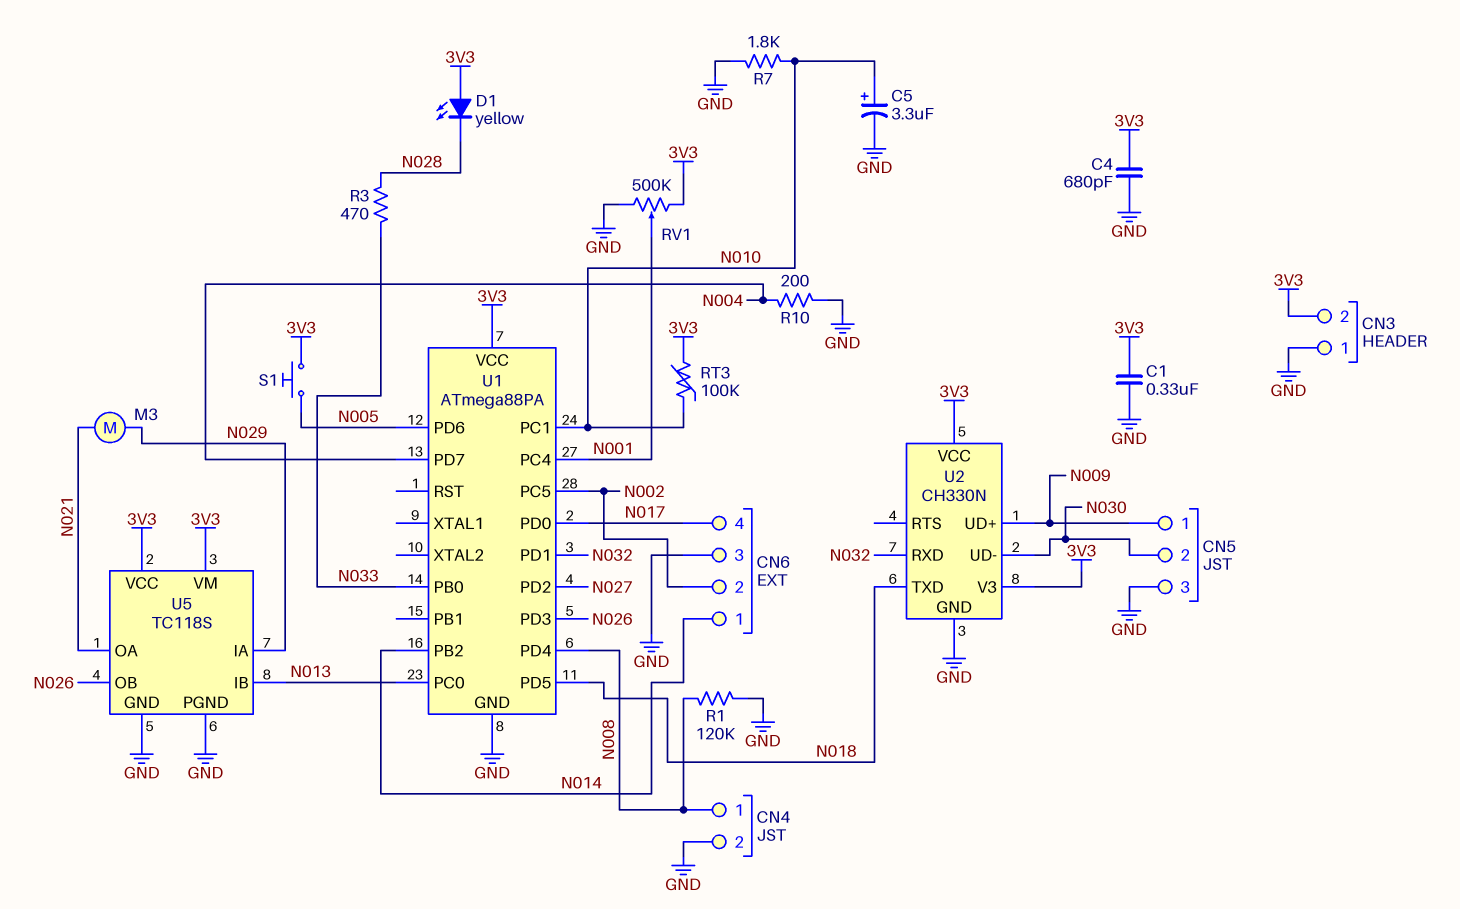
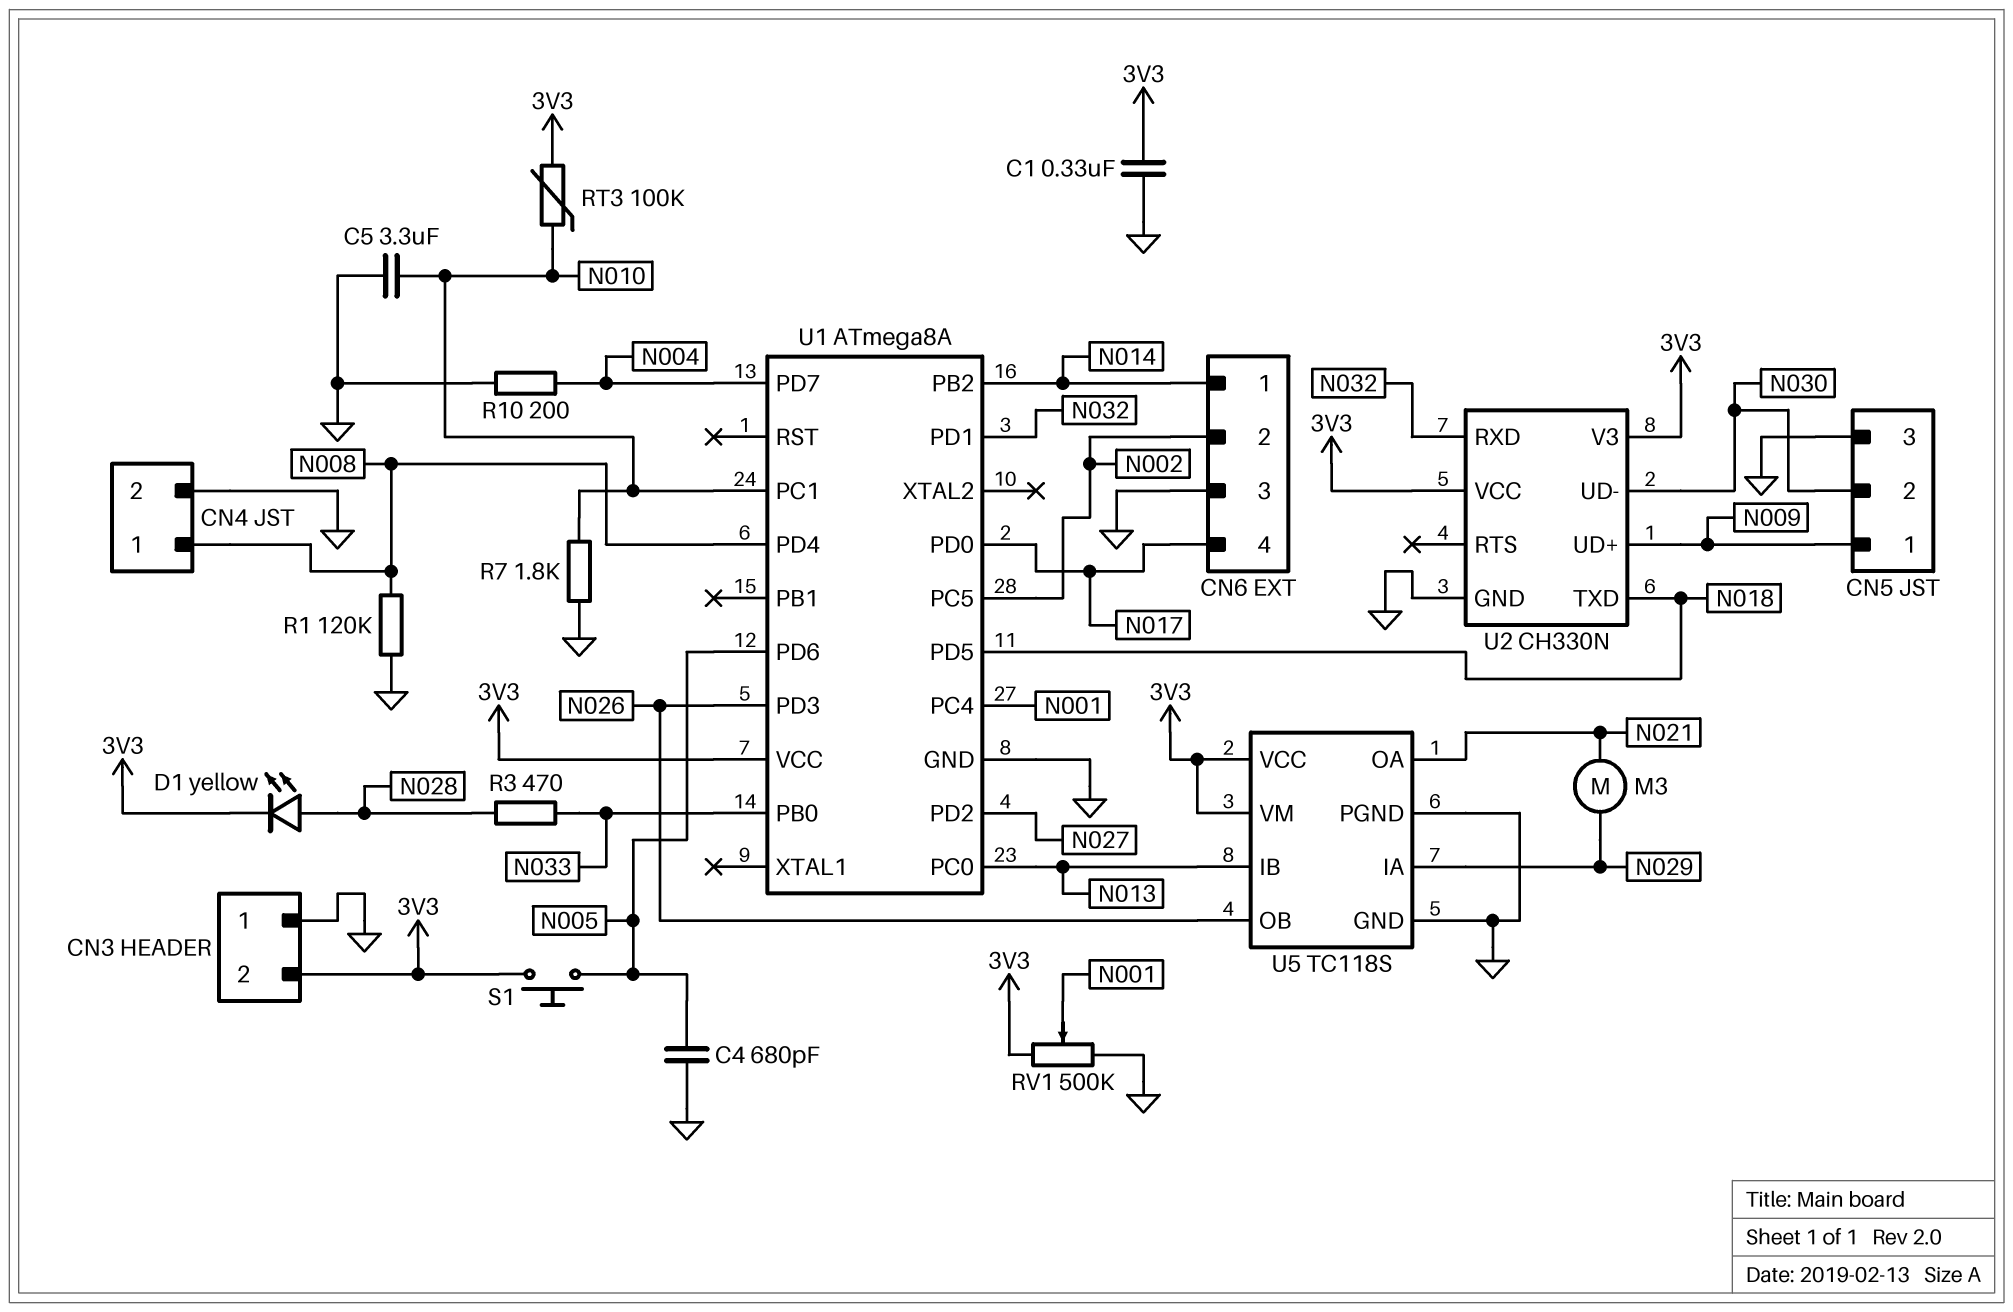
C4: 680pF (3V3, GND) -> 680pF (GND, N005)
C5: 3.3uF (plus N010, minus GND) -> 3.3uF (GND, N010)
D1: LED yellow (A 3V3, K N028) -> LED yellow (A N028, K 3V3)
U1: ATmega88PA -> ATmega8A

